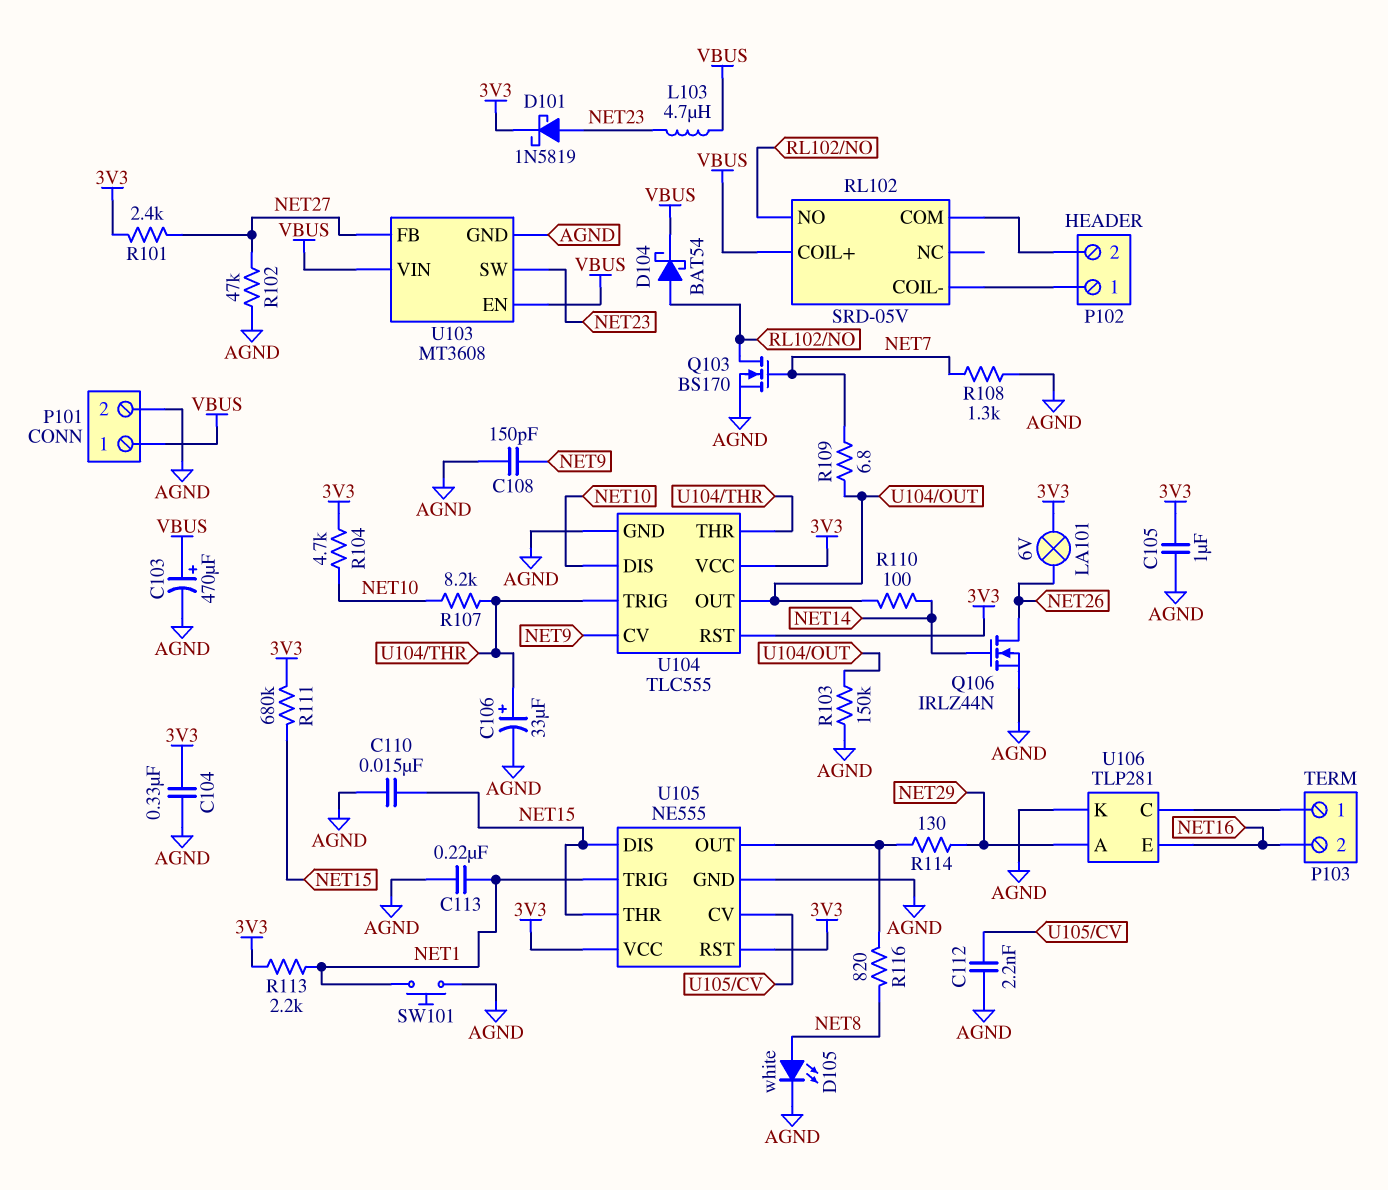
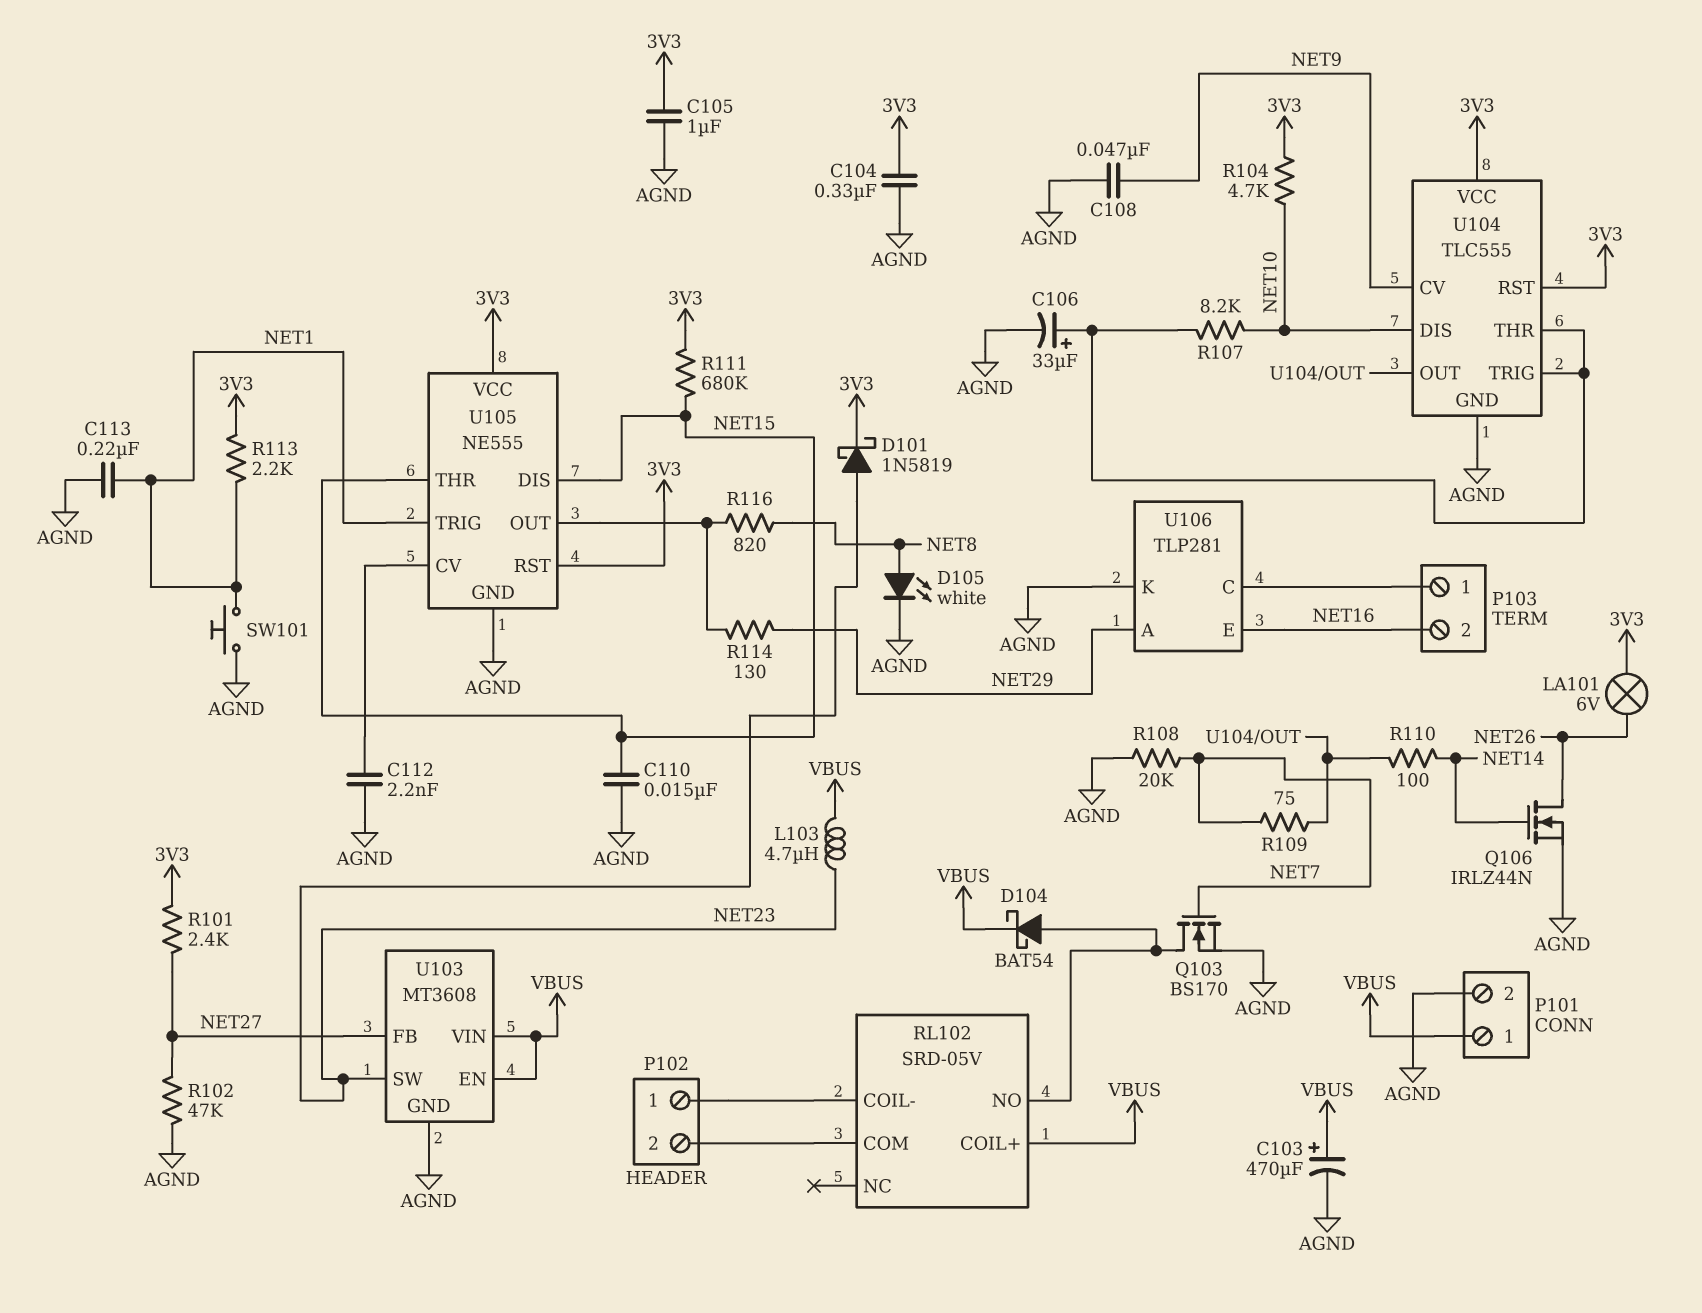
C108: 150pF (AGND, NET9) -> 47nF (AGND, NET9)
R103: 150k (AGND, U104/OUT) -> none
R108: 1.3k (AGND, NET7) -> 20k (AGND, NET7)
R109: 6.8 (NET7, U104/OUT) -> 75 (NET7, U104/OUT)

